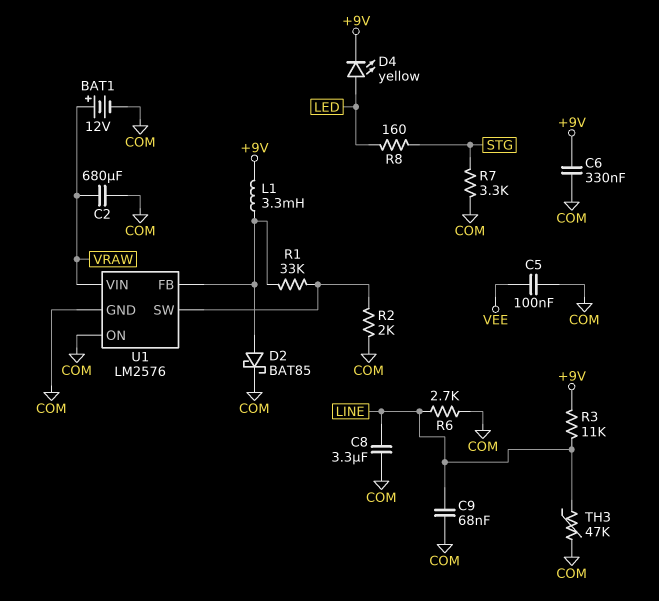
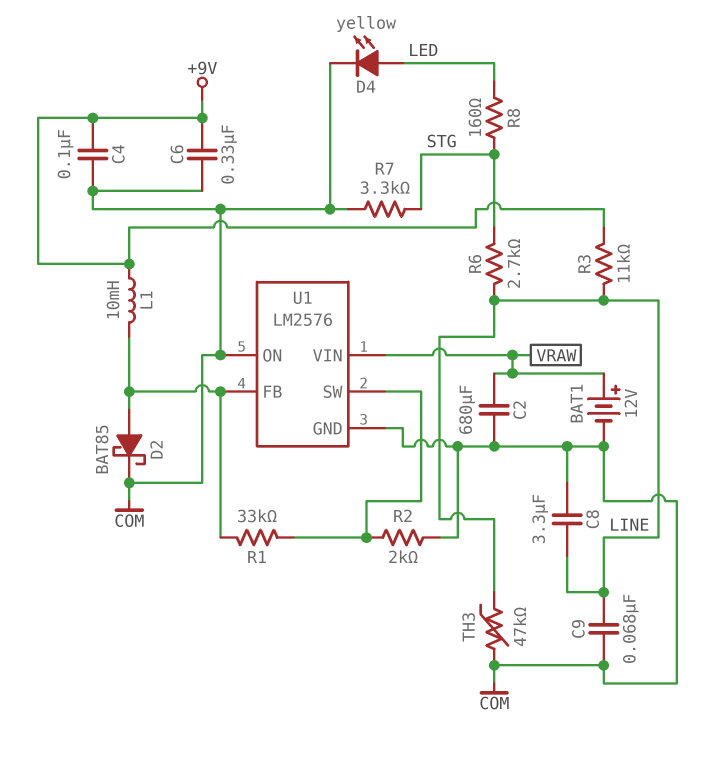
C4: none -> 100nF (+9V, COM)
C5: 100nF (COM, VEE) -> none
D4: LED yellow (A LED, K +9V) -> LED yellow (A LED, K COM)
L1: 3.3mH (+9V, U1/FB) -> 10mH (+9V, U1/FB)
R6: 2.7k (COM, LINE) -> 2.7k (LINE, STG)

